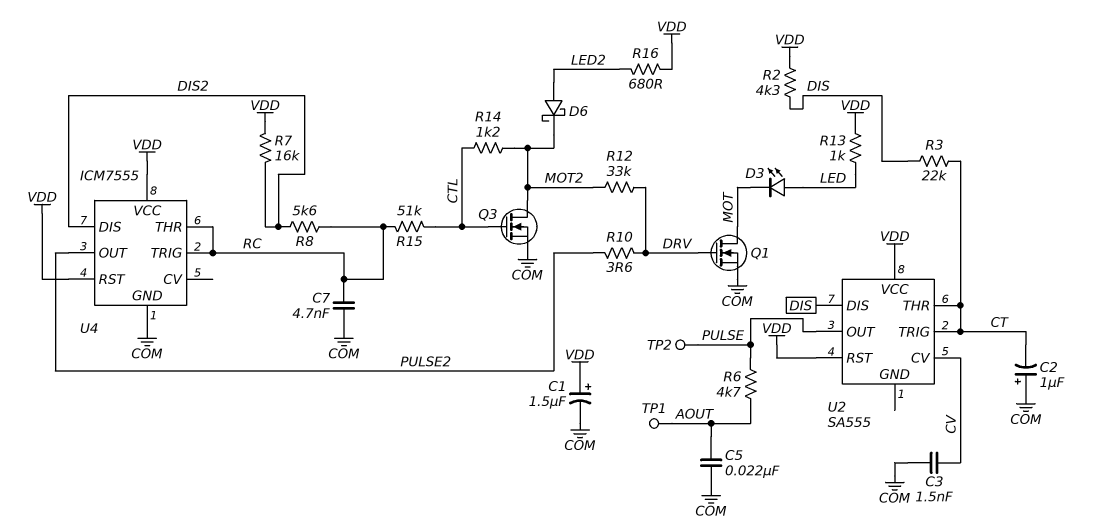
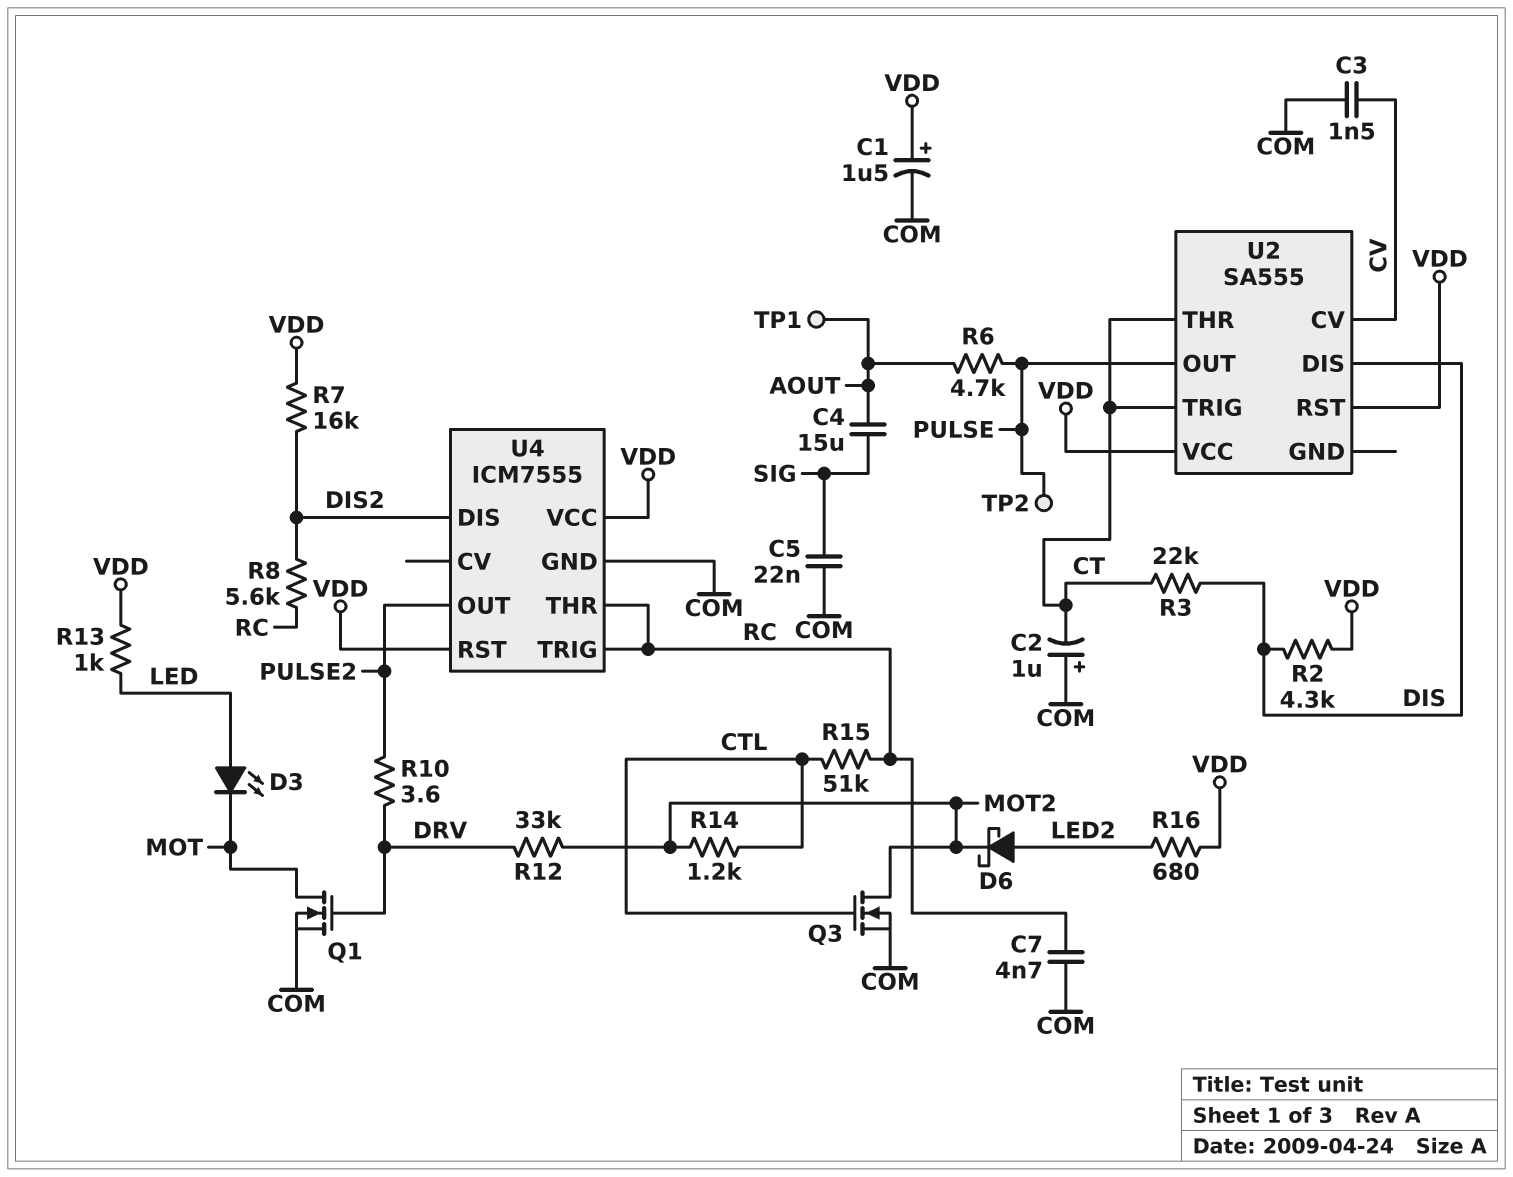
C4: none -> 15uF (AOUT, SIG)
C5: 22nF (AOUT, COM) -> 22nF (COM, SIG)

